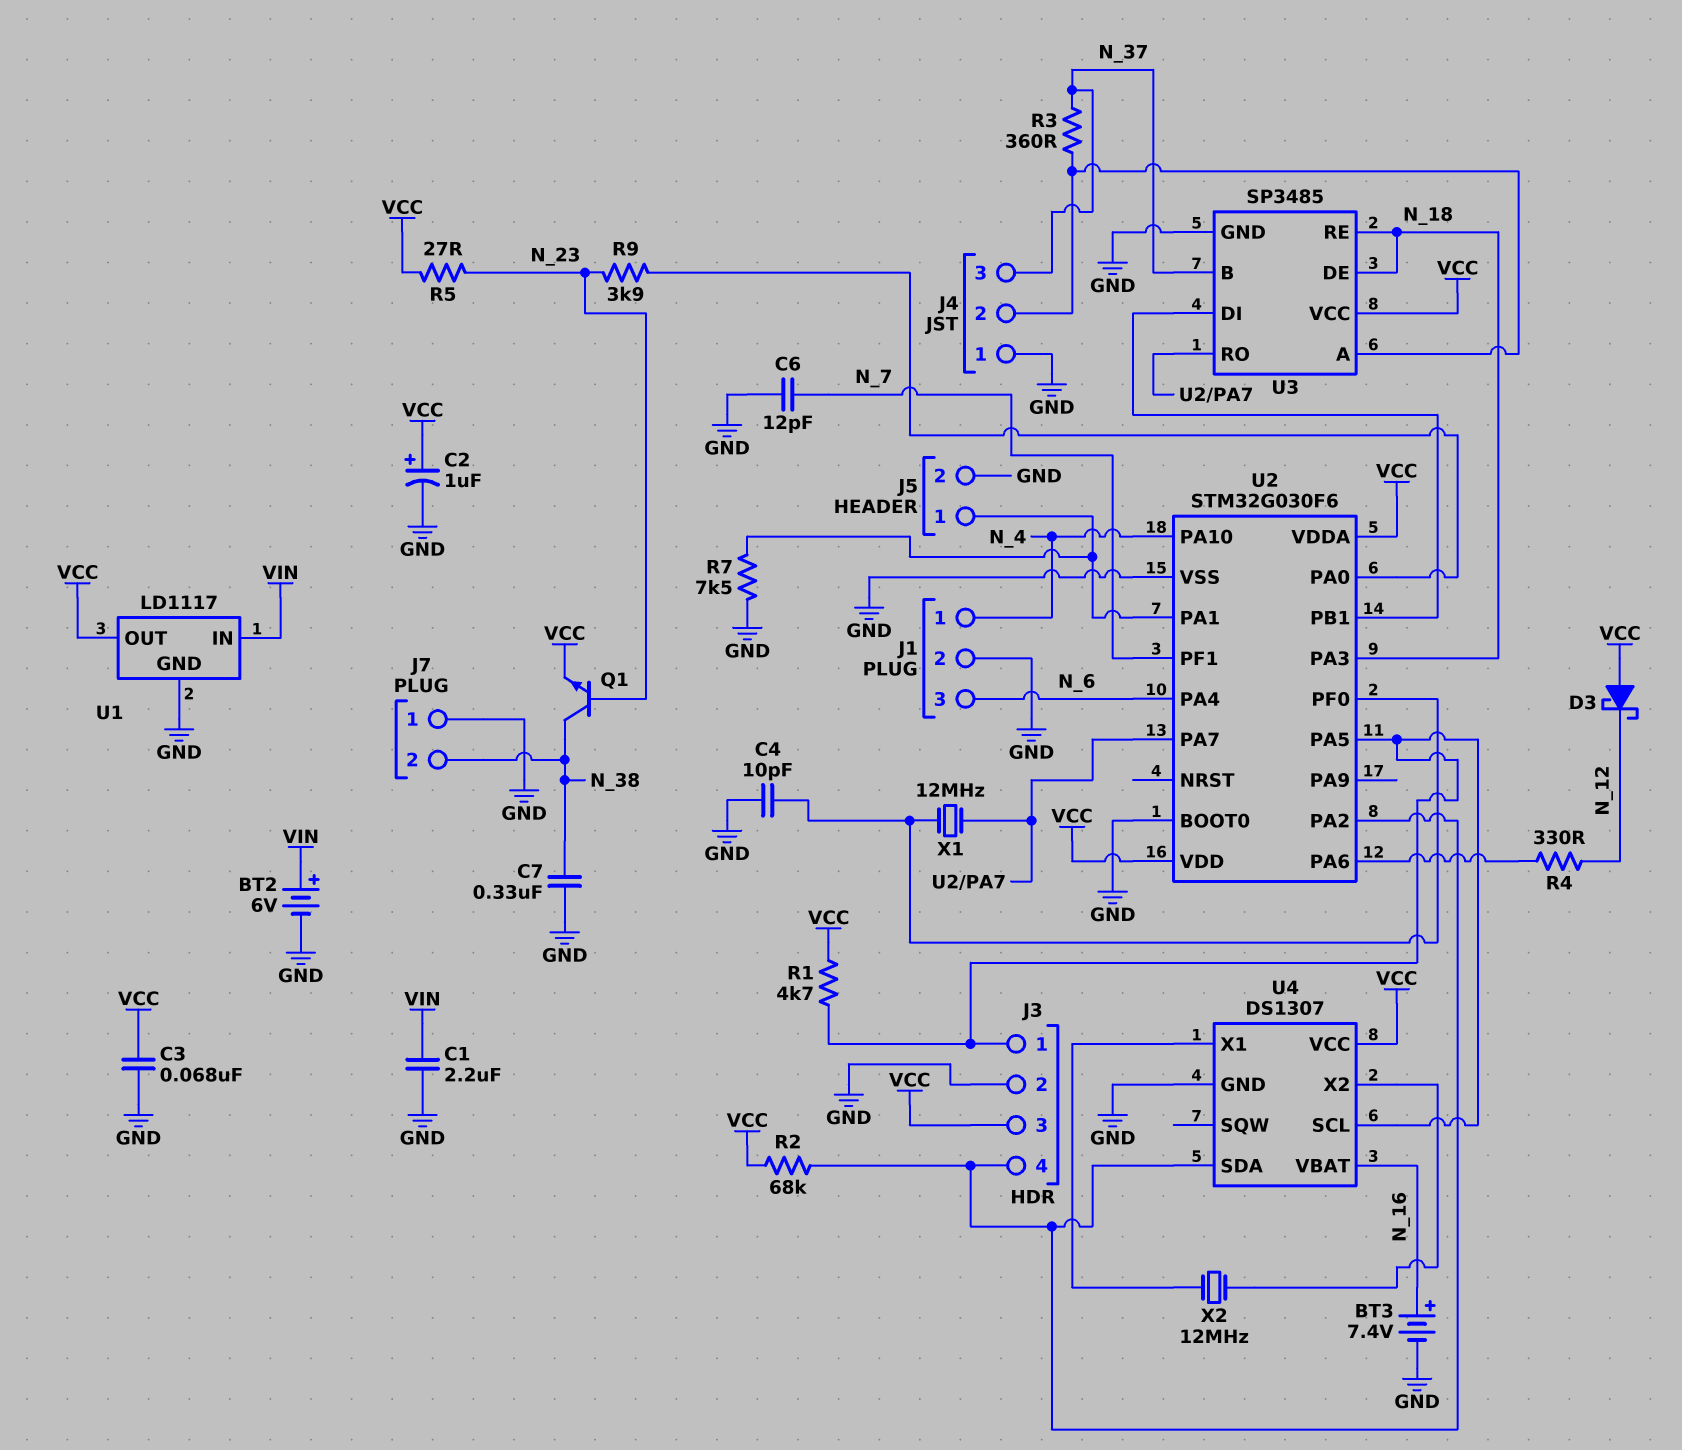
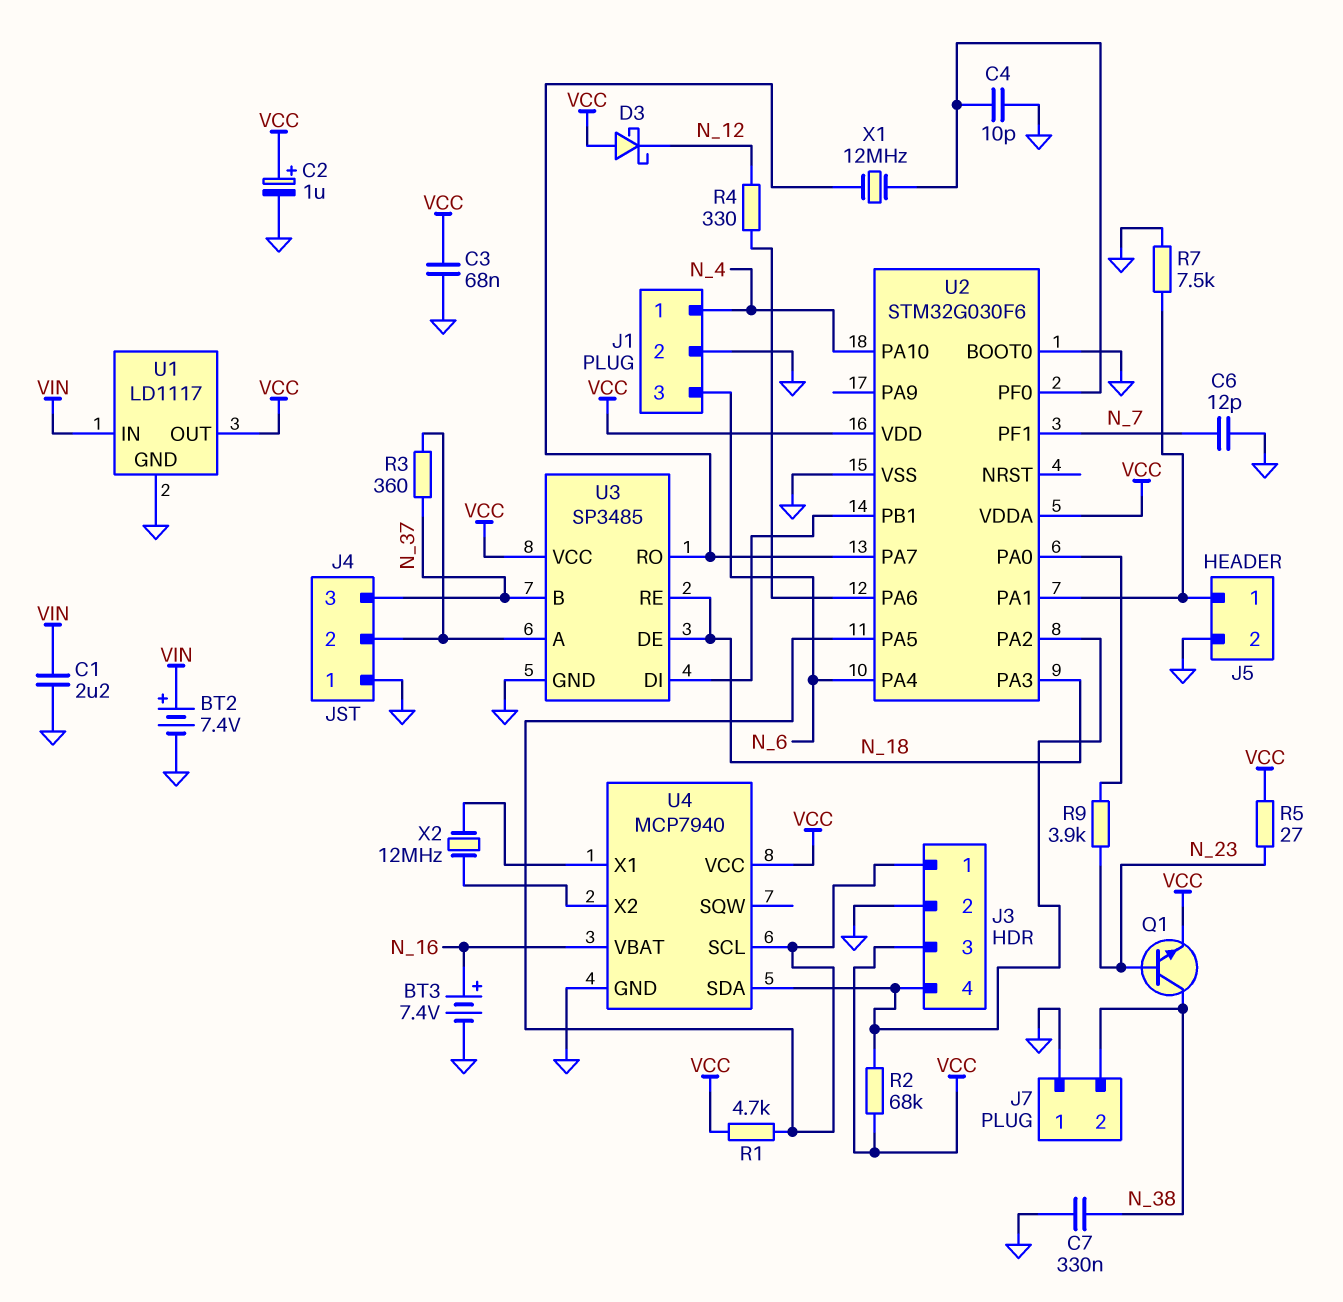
BT2: 6V (plus VIN, minus GND) -> 7.4V (plus VIN, minus GND)
U4: DS1307 -> MCP7940

